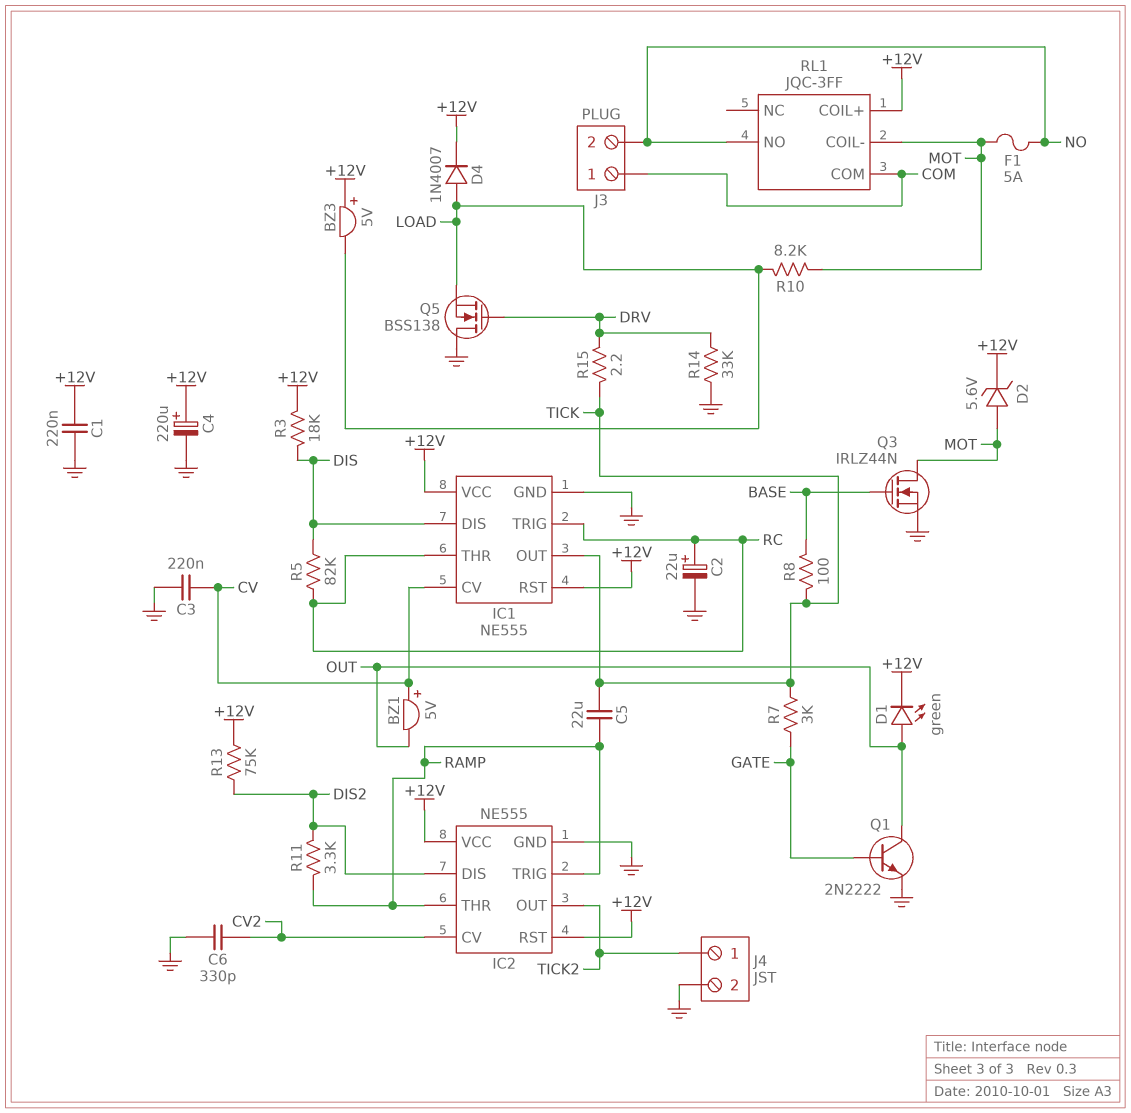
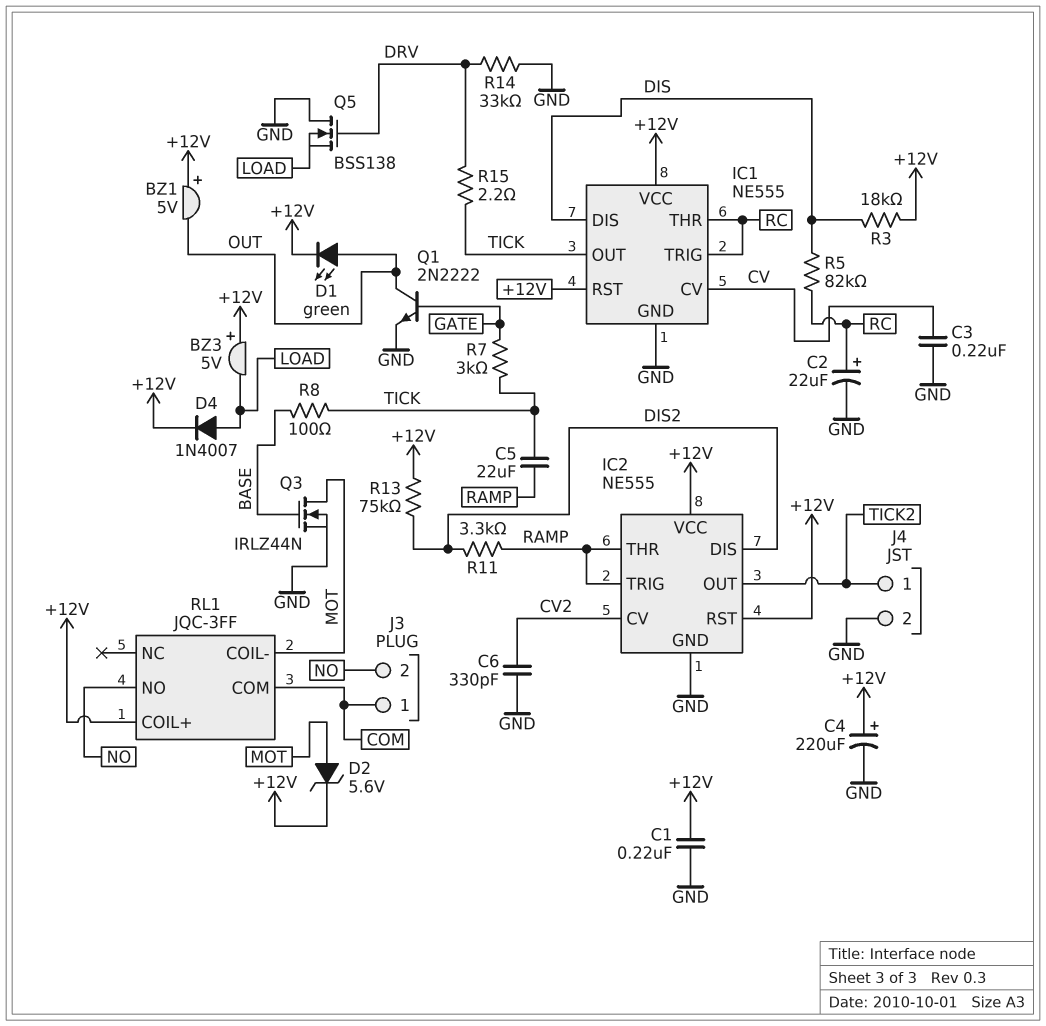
BZ1: buzzer 5V (plus CV, minus OUT) -> buzzer 5V (plus +12V, minus OUT)
F1: 5A (MOT, NO) -> none
R10: 8.2k (LOAD, MOT) -> none

